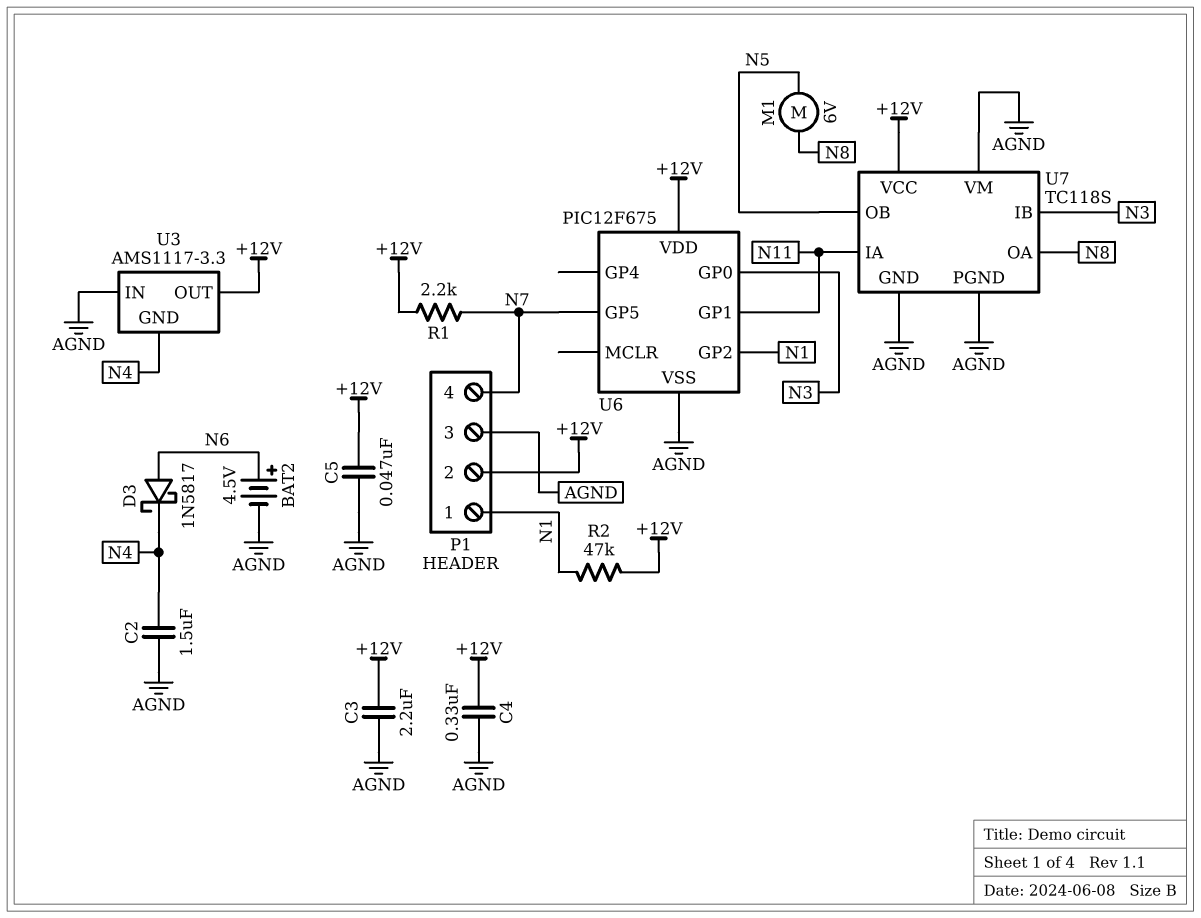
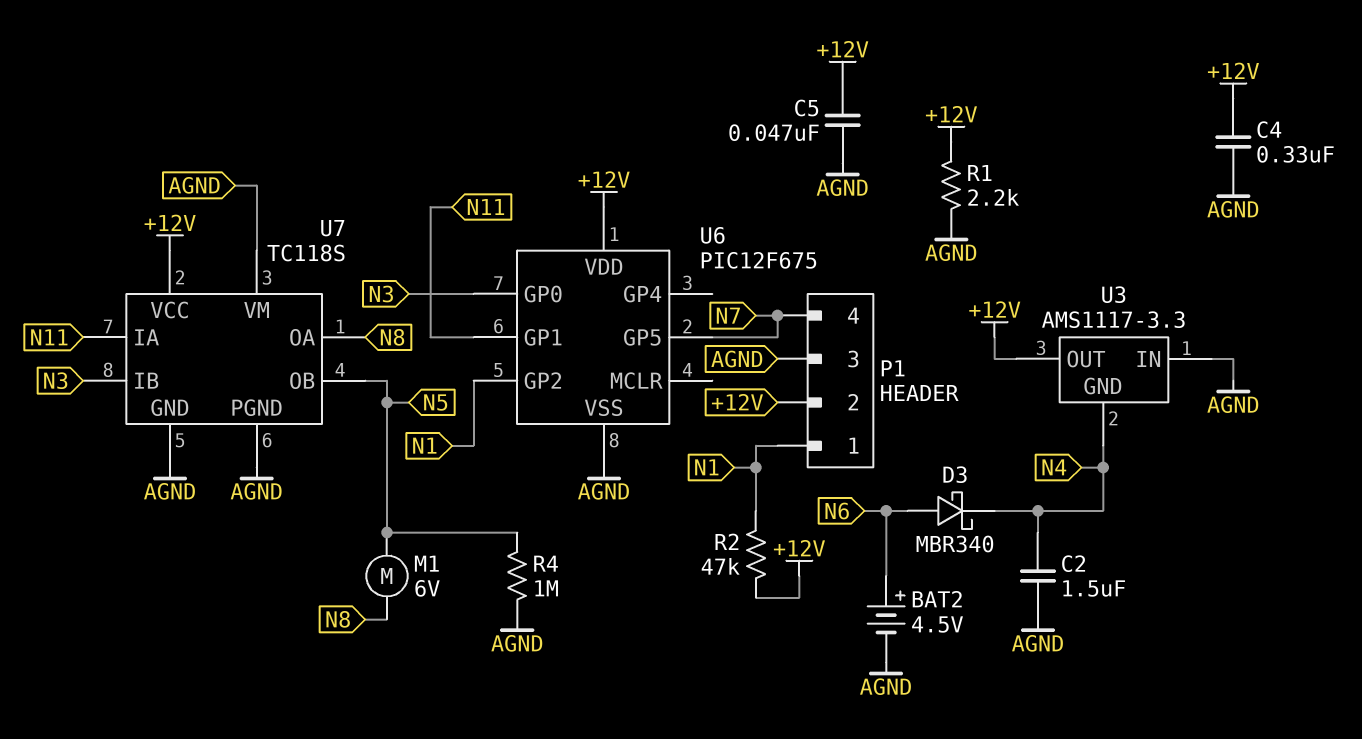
C3: 2.2uF (+12V, AGND) -> none
D3: schottky 1N5817 (A N6, K N4) -> schottky MBR340 (A N6, K N4)
R1: 2.2k (+12V, N7) -> 2.2k (+12V, AGND)
R4: none -> 1M (AGND, N5)

